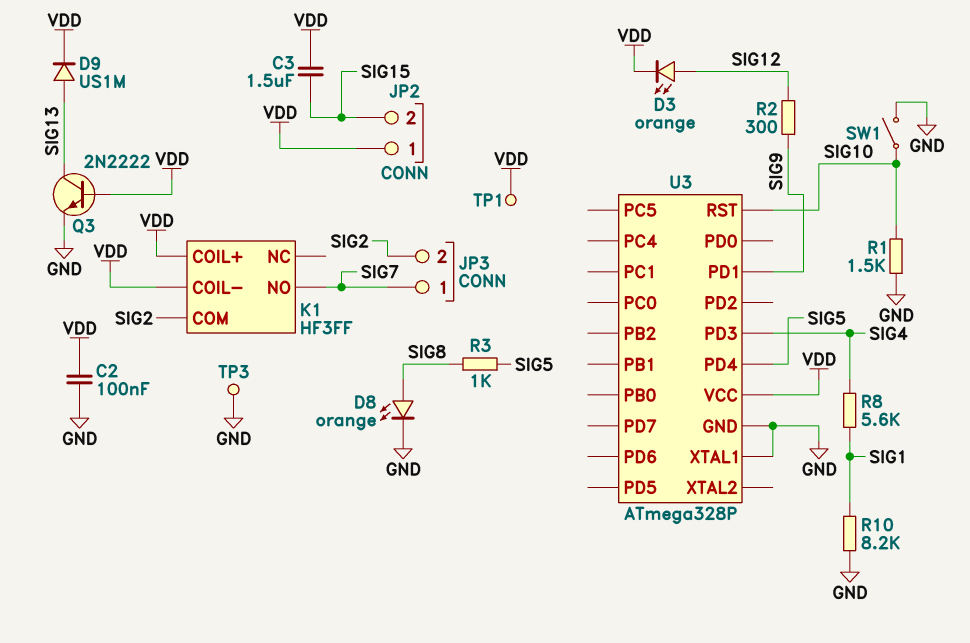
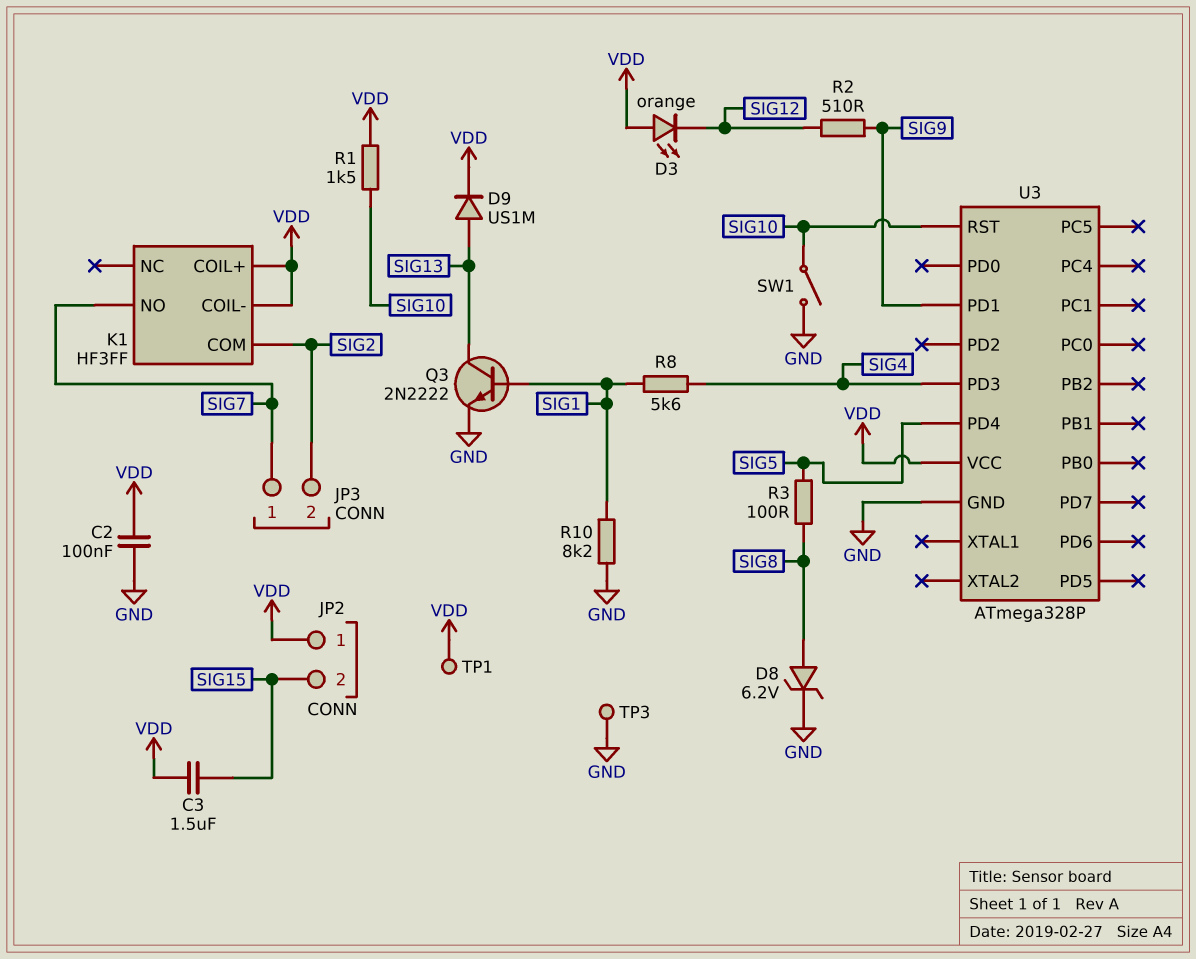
D3: LED orange (A SIG12, K VDD) -> LED orange (A VDD, K SIG12)
D8: LED orange (A SIG8, K GND) -> zener 6.2V (A SIG8, K GND)
Q3: NPN 2N2222 (B VDD, C SIG13, E GND) -> NPN 2N2222 (B SIG1, C SIG13, E GND)
R1: 1.5k (GND, SIG10) -> 1.5k (SIG10, VDD)
R2: 300 (SIG9, SIG12) -> 510 (SIG9, SIG12)
R3: 1k (SIG5, SIG8) -> 100 (SIG5, SIG8)
U3 pin XTAL1: GND -> none

